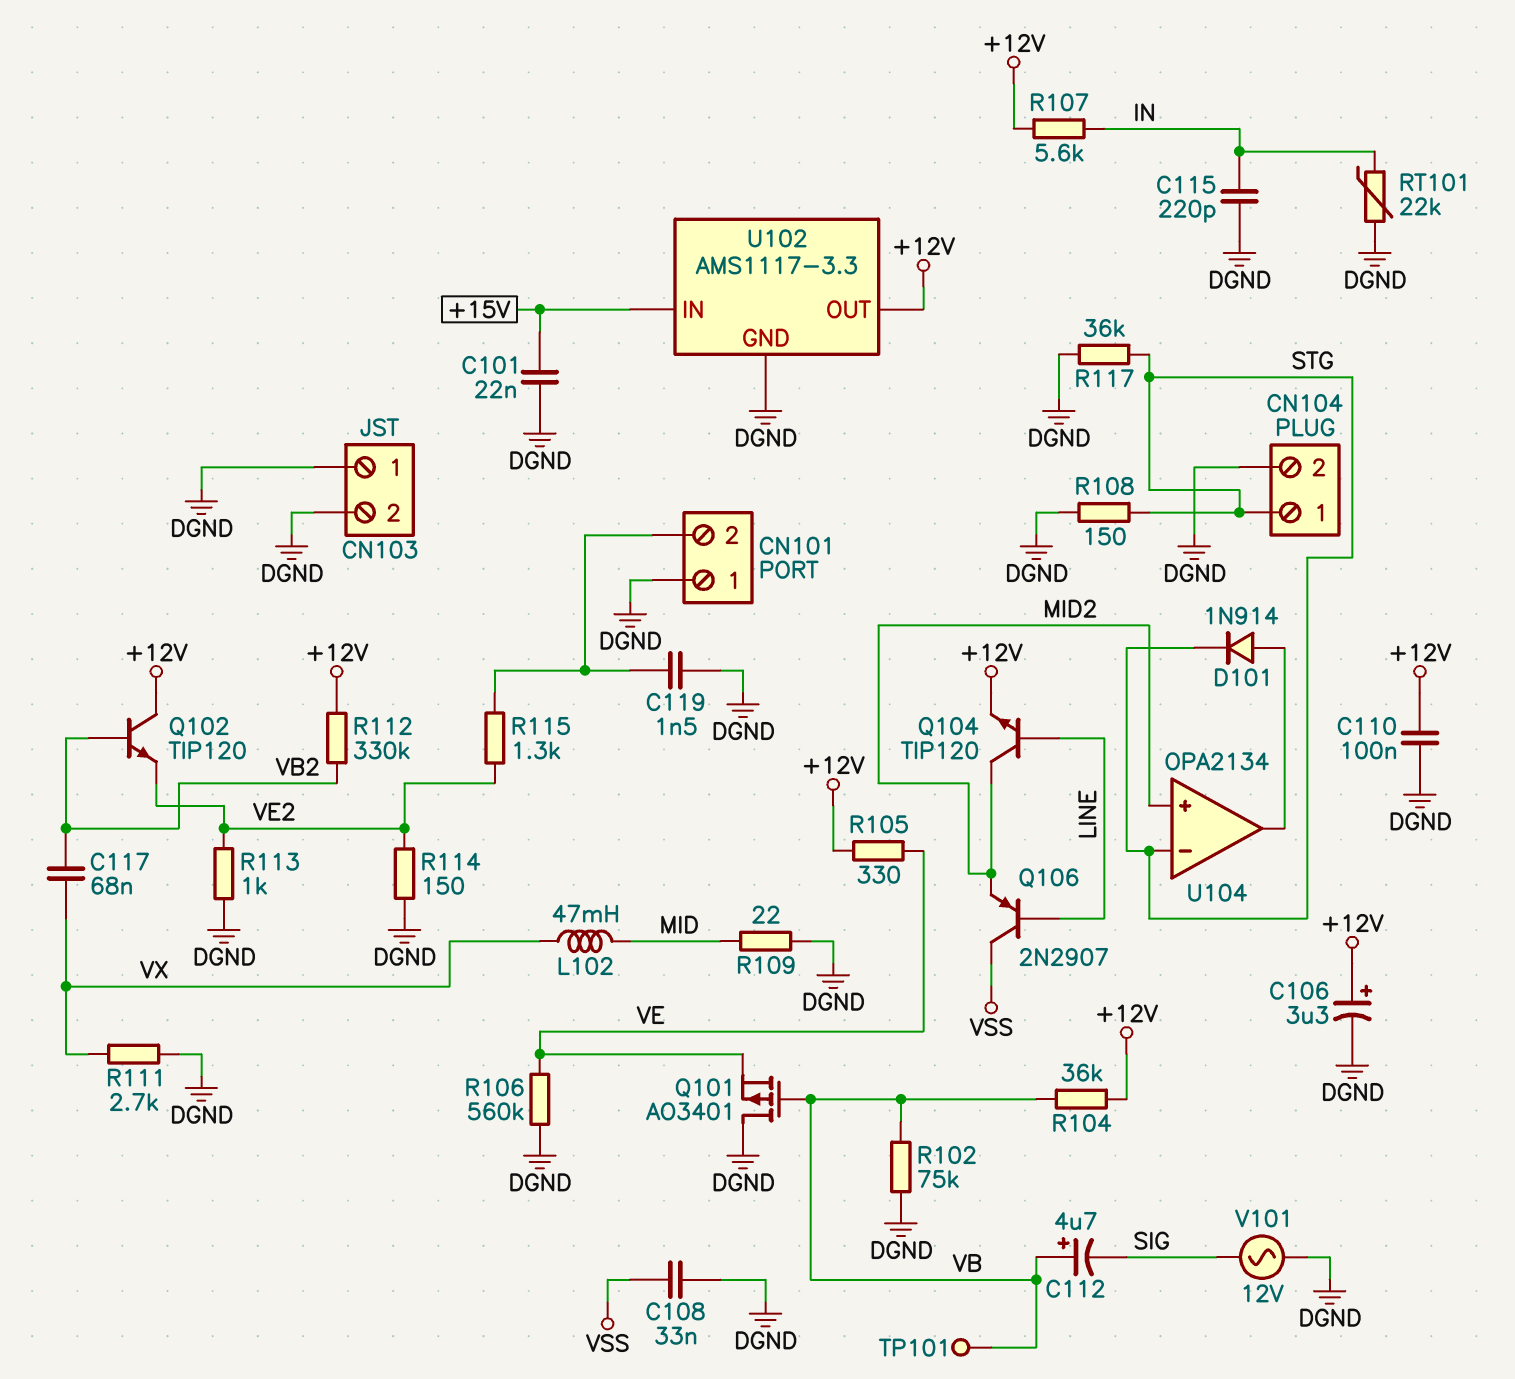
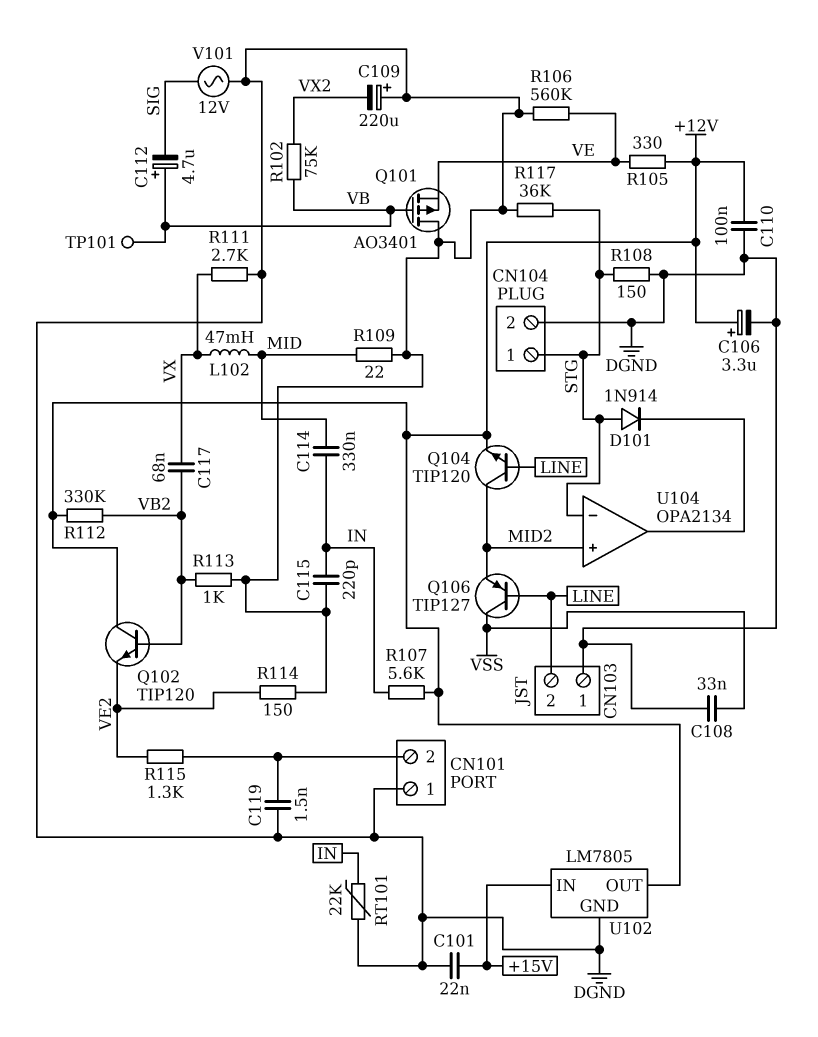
C109: none -> 220uF (plus DGND, minus VX2)
C114: none -> 330nF (IN, MID)
CN103 pin 2: DGND -> LINE
D101: diode 1N914 (A U104/out, K STG) -> diode 1N914 (A STG, K U104/out)
Q106: PNP 2N2907 (B LINE, C VSS, E MID2) -> PNP TIP127 (B LINE, C VSS, E MID2)
R102: 75k (DGND, VB) -> 75k (VB, VX2)
R104: 36k (+12V, VB) -> none
R113: 1k (DGND, VE2) -> 1k (DGND, VB2)
U102: AMS1117-3.3 -> LM7805

